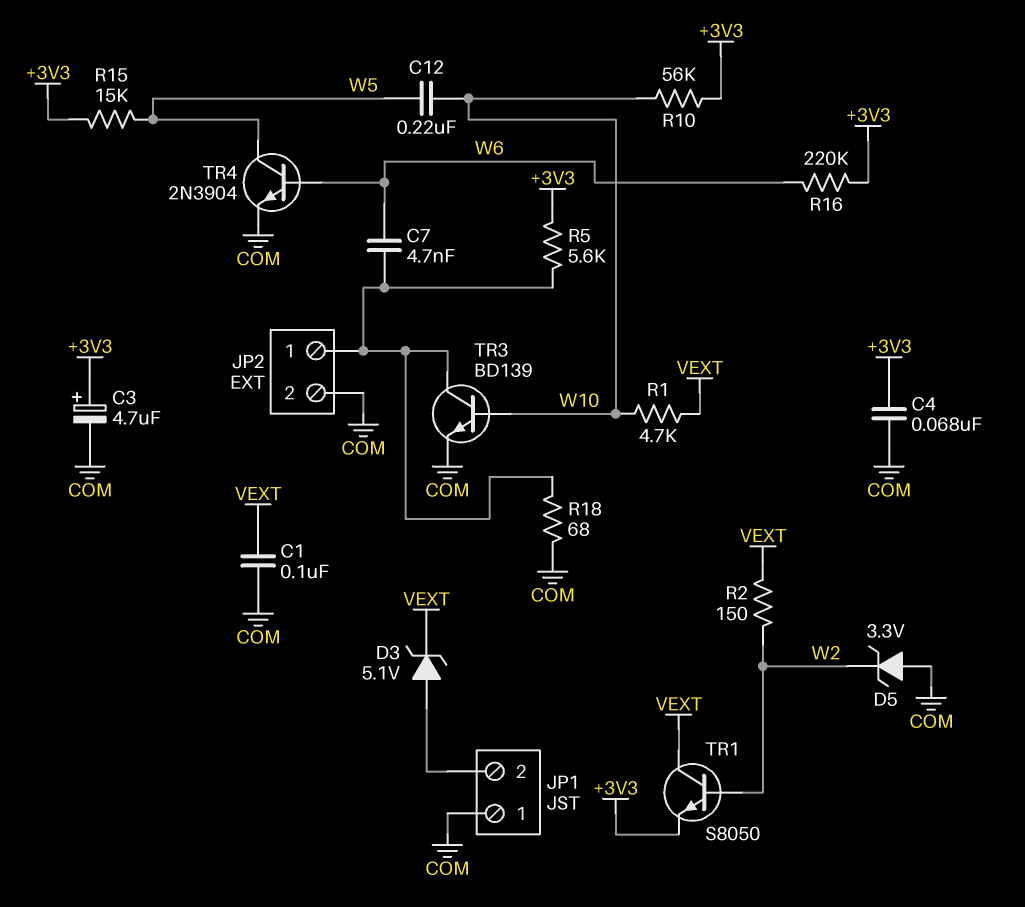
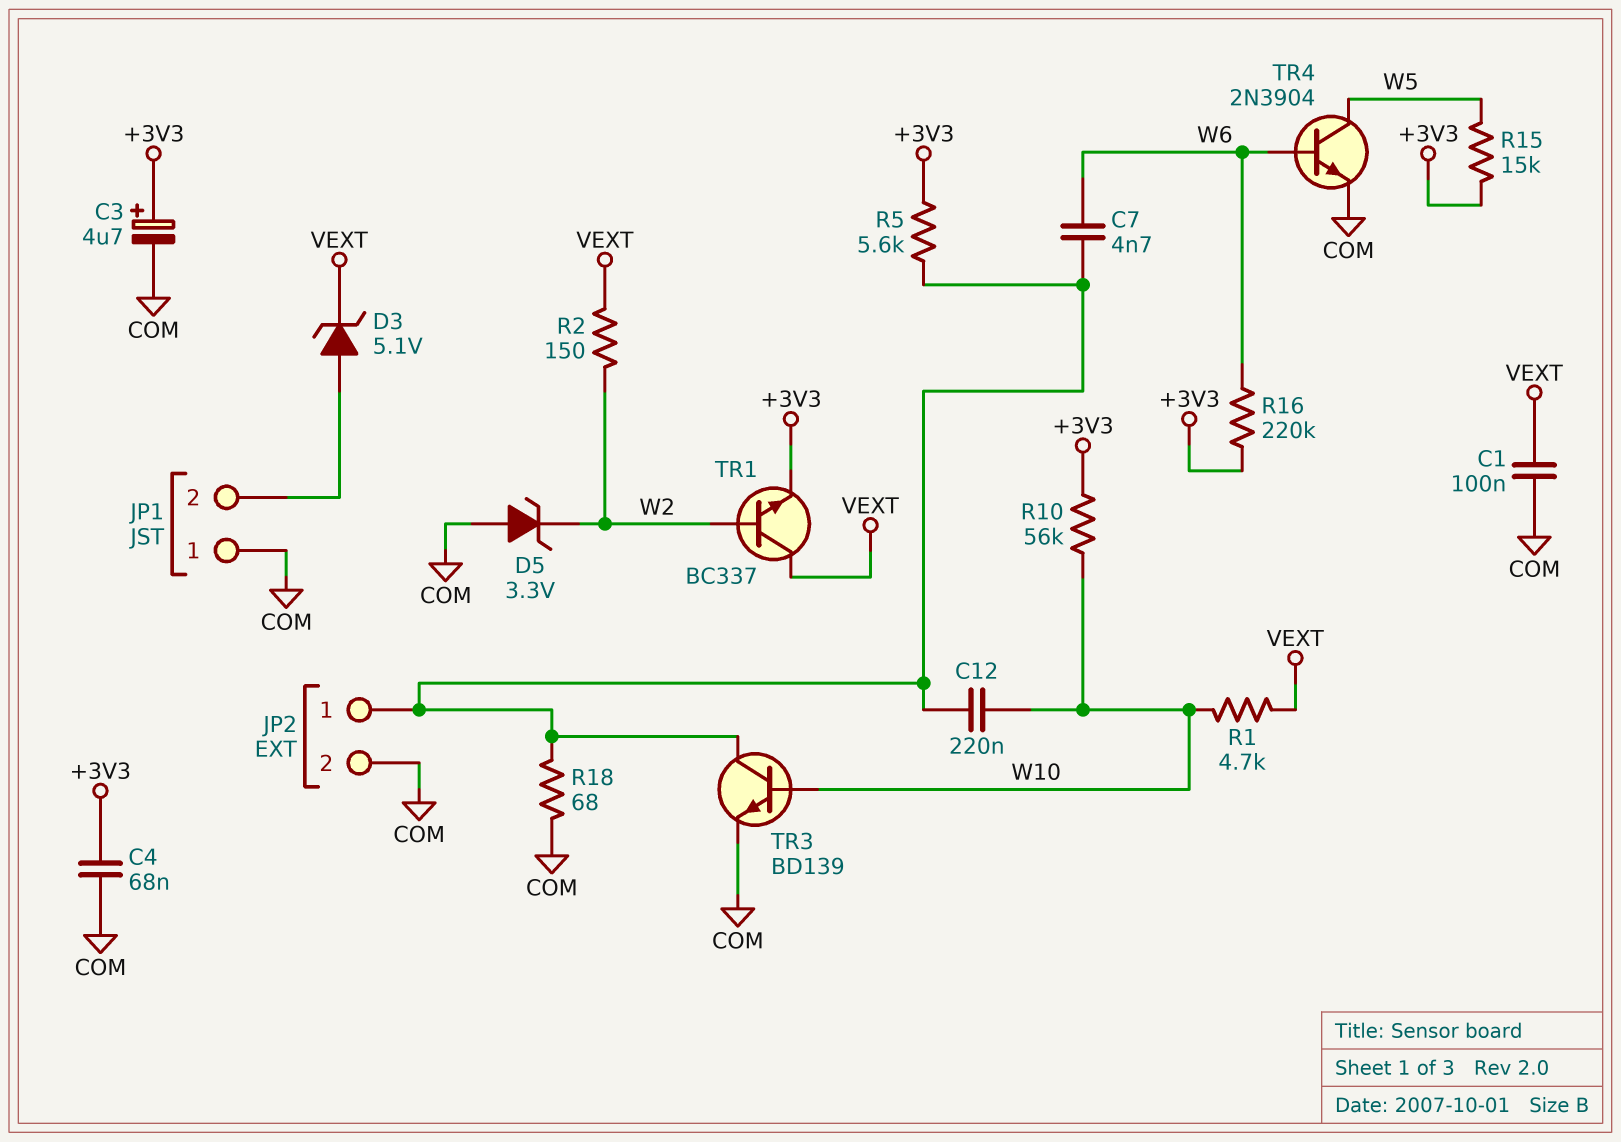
C12: 220nF (W5, W10) -> 220nF (JP2/1, W10)
TR1: NPN S8050 (B W2, C VEXT, E +3V3) -> NPN BC337 (B W2, C VEXT, E +3V3)

